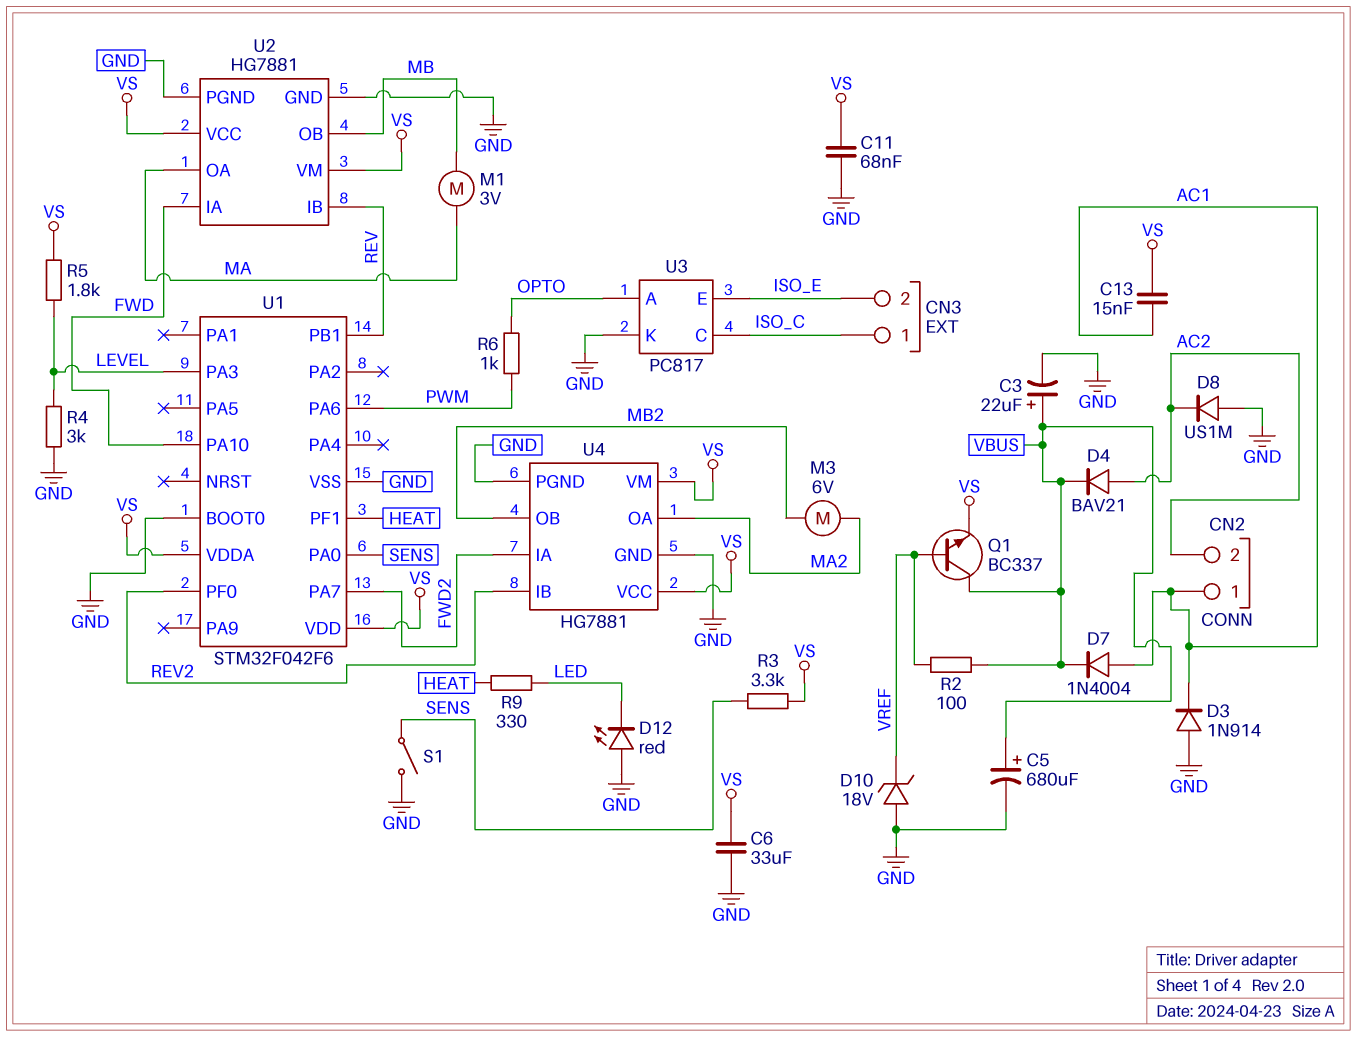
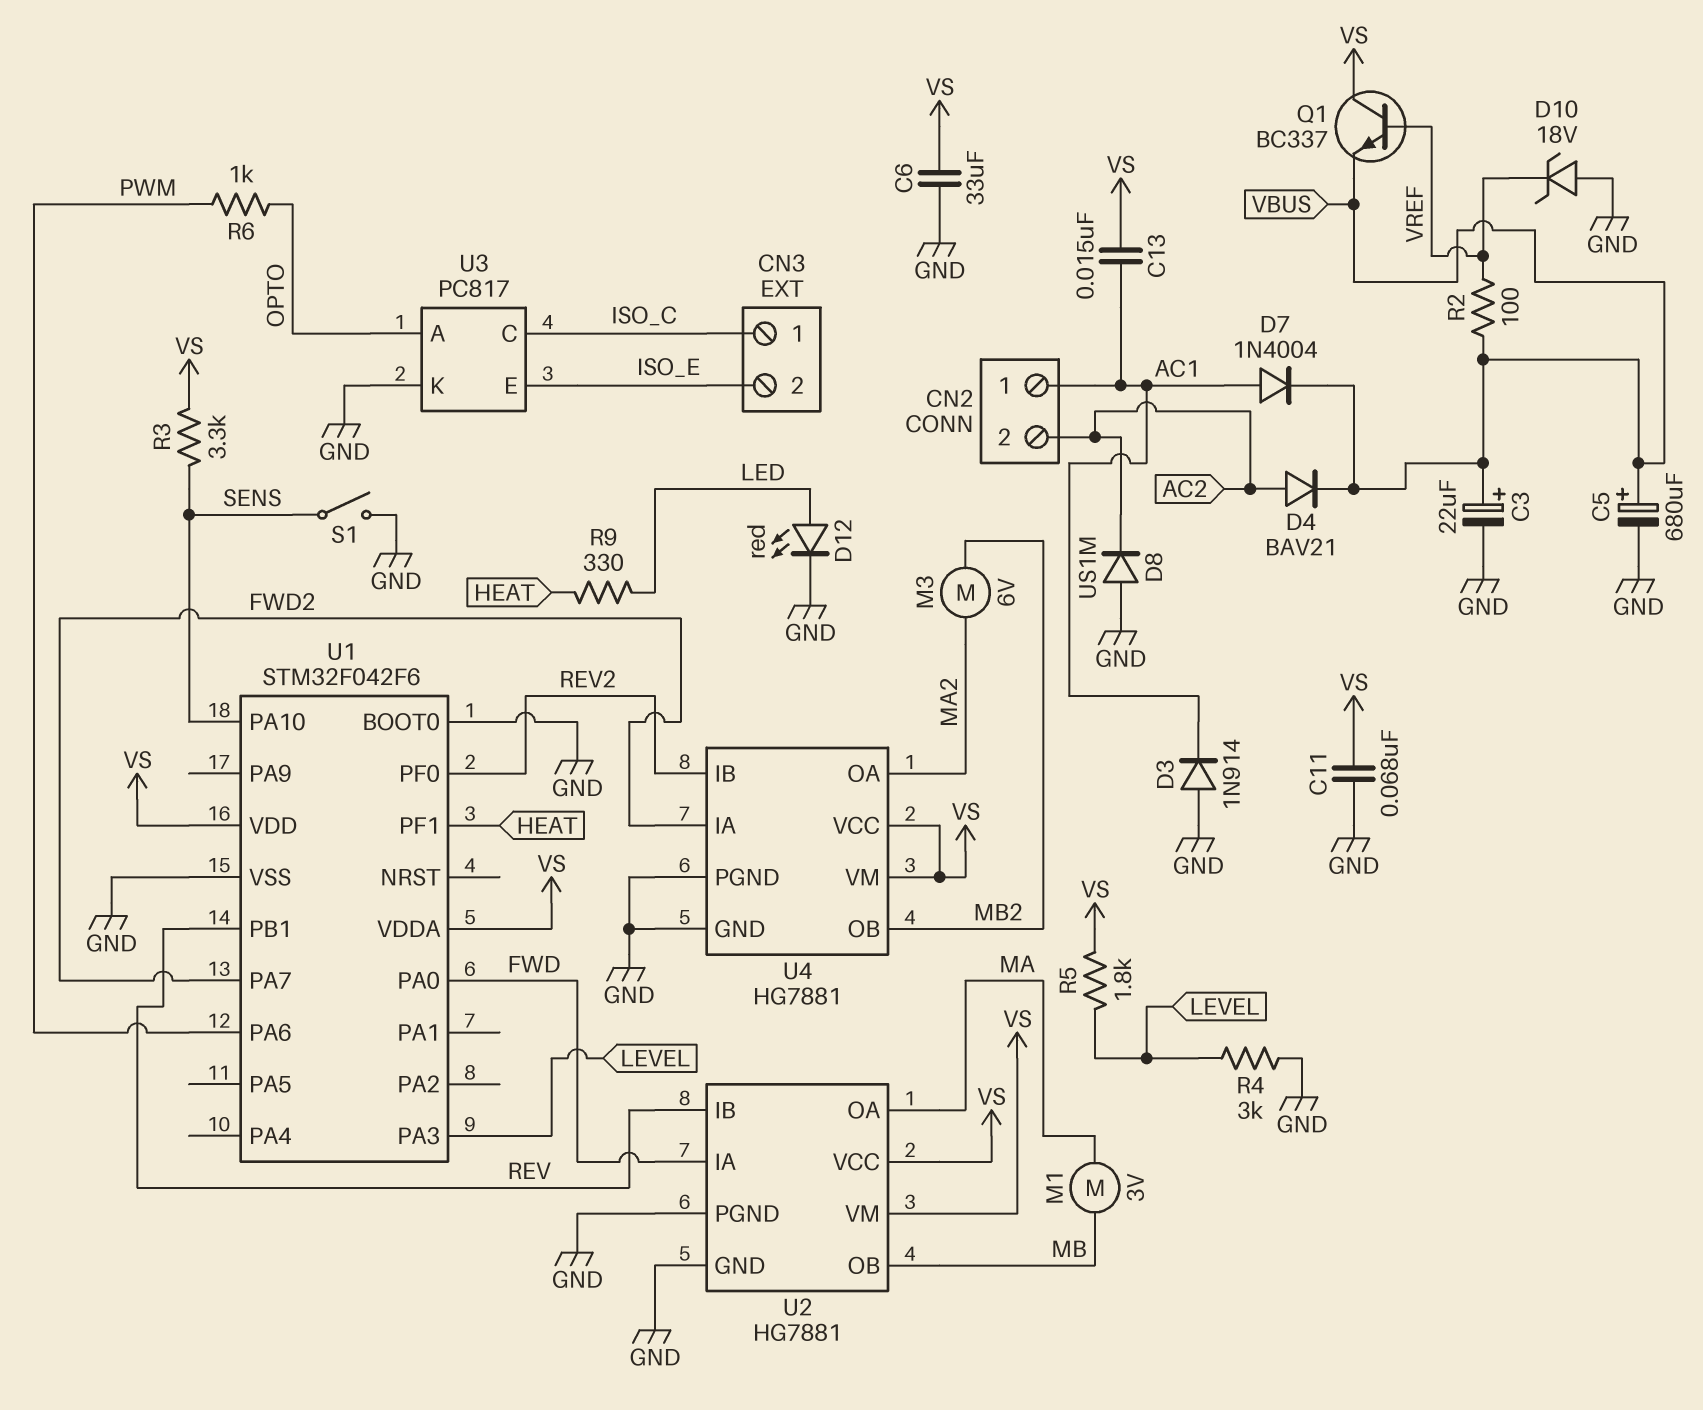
D12: LED red (A GND, K LED) -> LED red (A LED, K GND)
Q1: NPN BC337 (B VREF, C VBUS, E VS) -> NPN BC337 (B VREF, C VS, E VBUS)
U1 pin PA0: SENS -> FWD
U1 pin PA10: FWD -> SENS

